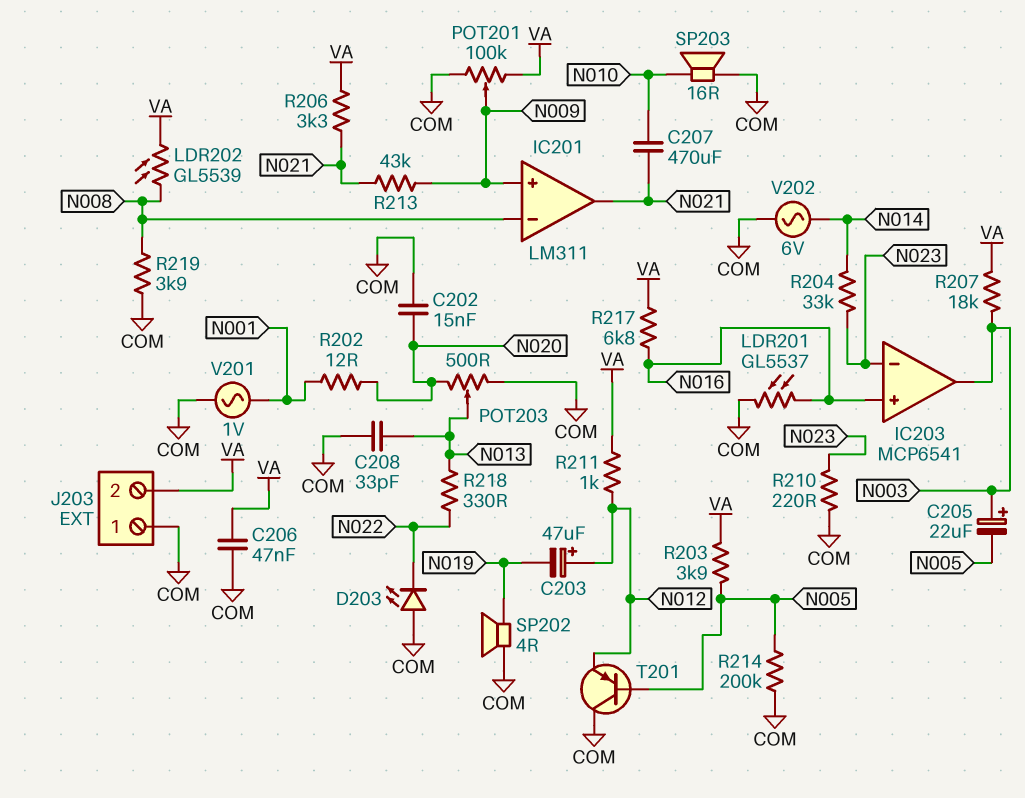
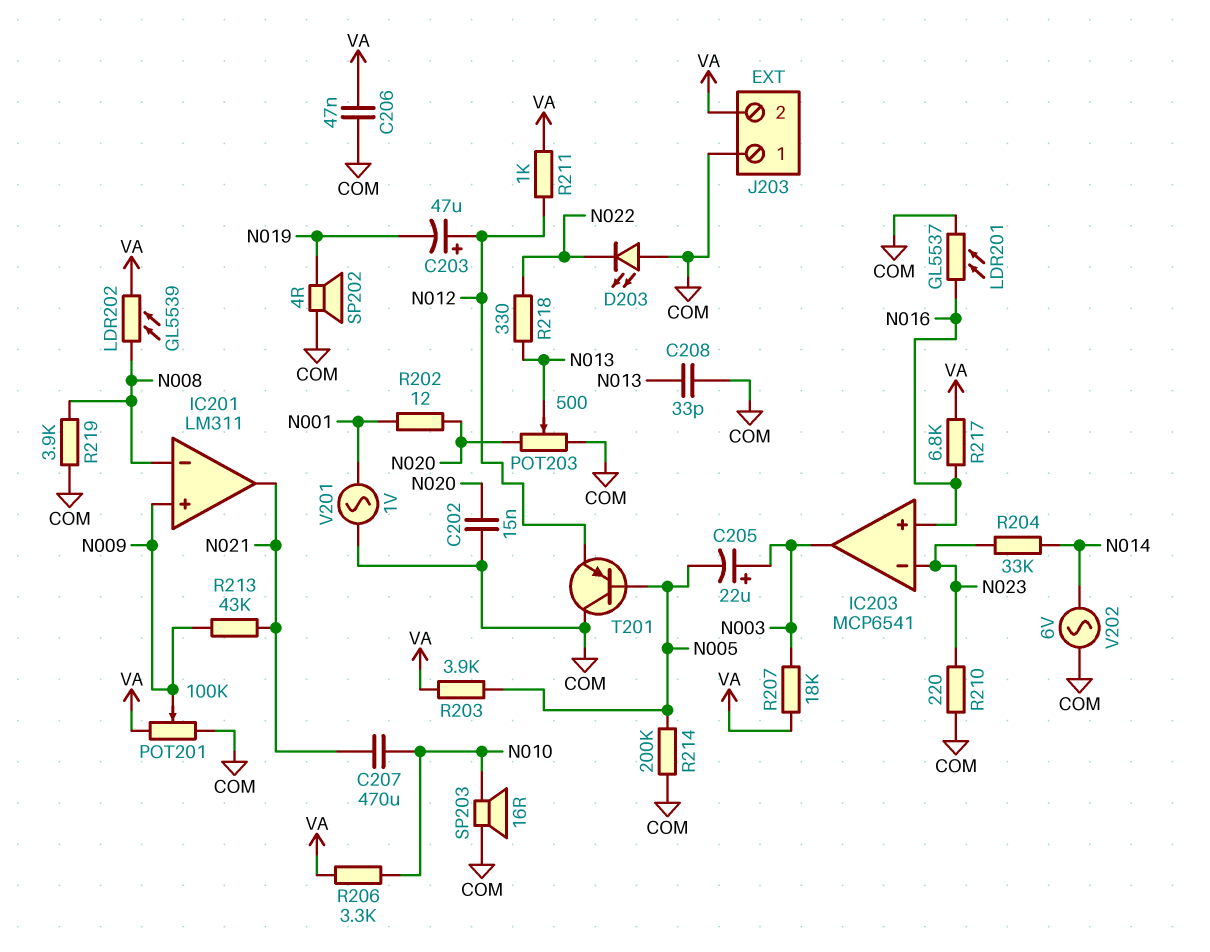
R206: 3.3k (N021, VA) -> 3.3k (N010, VA)

